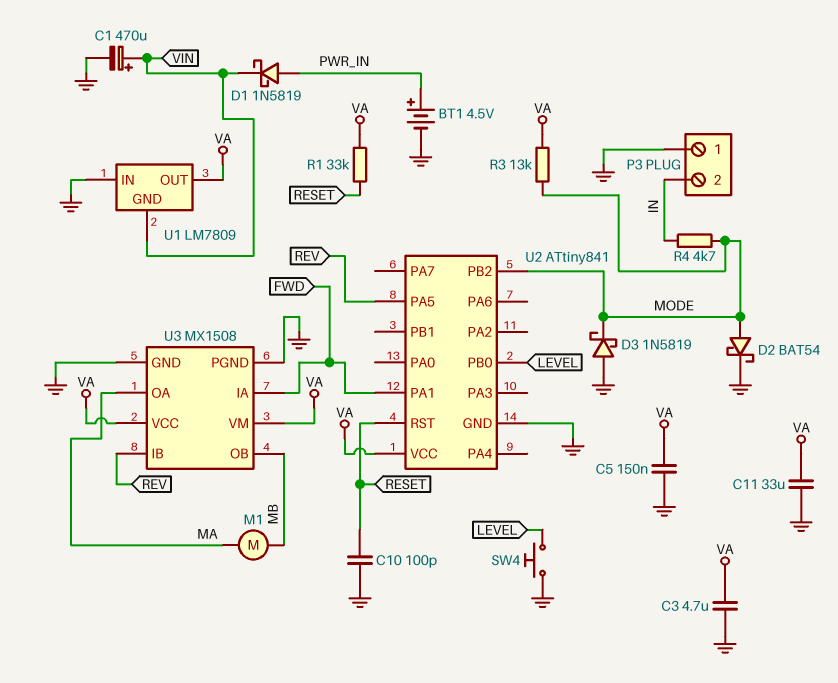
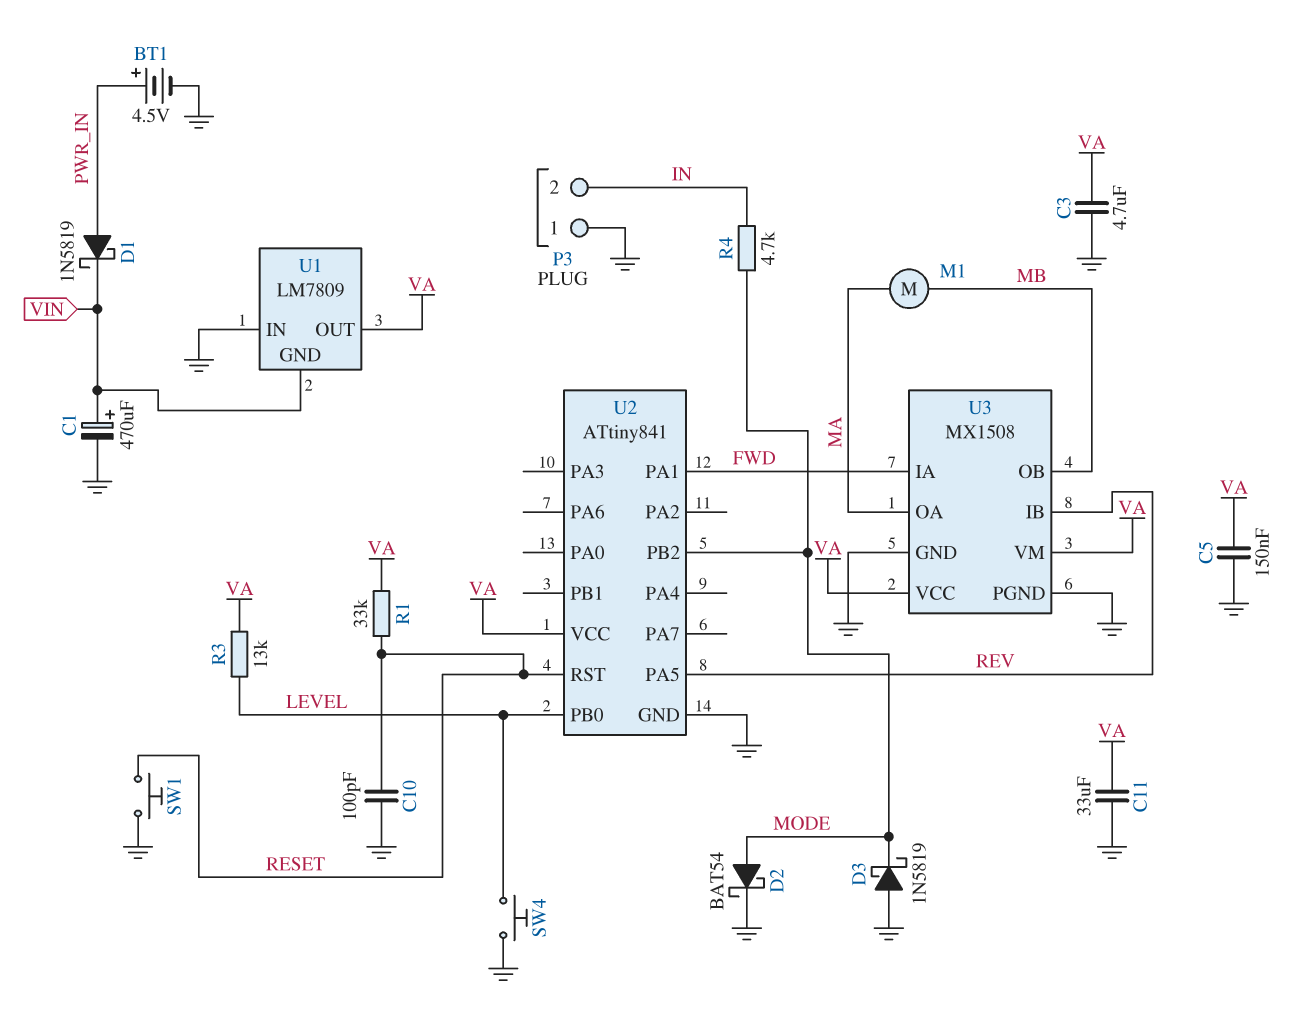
R3: 13k (MODE, VA) -> 13k (LEVEL, VA)
SW1: none -> button (GND, RESET)

